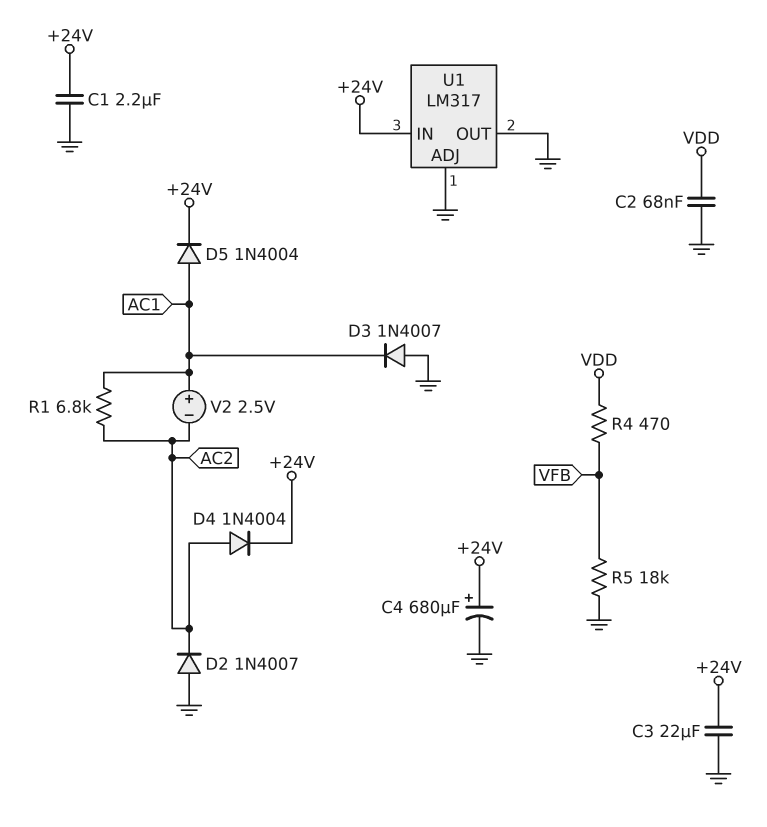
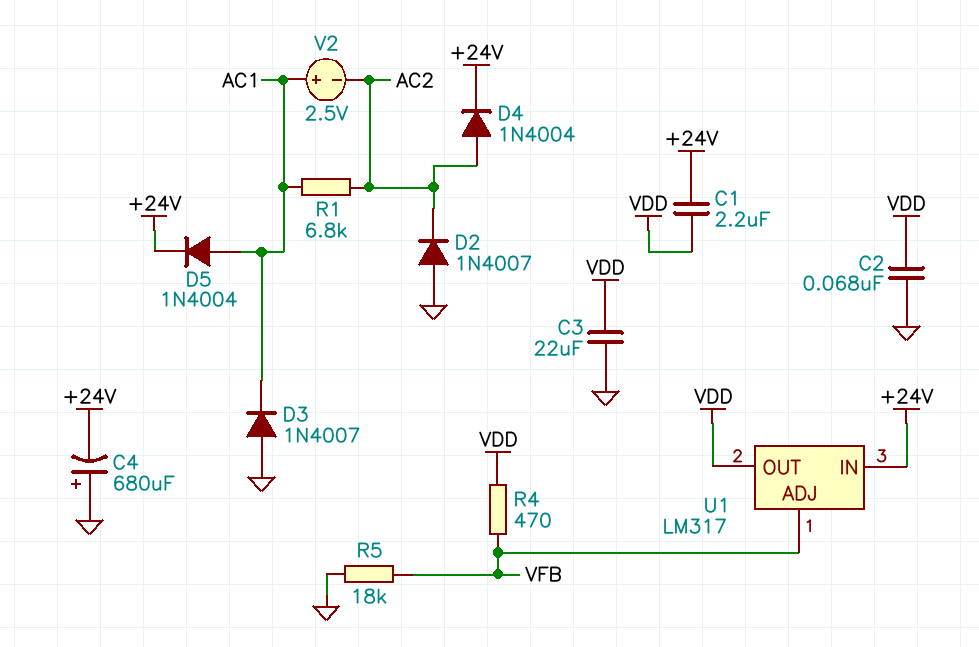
C1: 2.2uF (+24V, GND) -> 2.2uF (+24V, VDD)
C3: 22uF (+24V, GND) -> 22uF (GND, VDD)
C4: 680uF (plus +24V, minus GND) -> 680uF (plus GND, minus +24V)
U1 pin ADJ: GND -> VFB
U1 pin OUT: GND -> VDD

